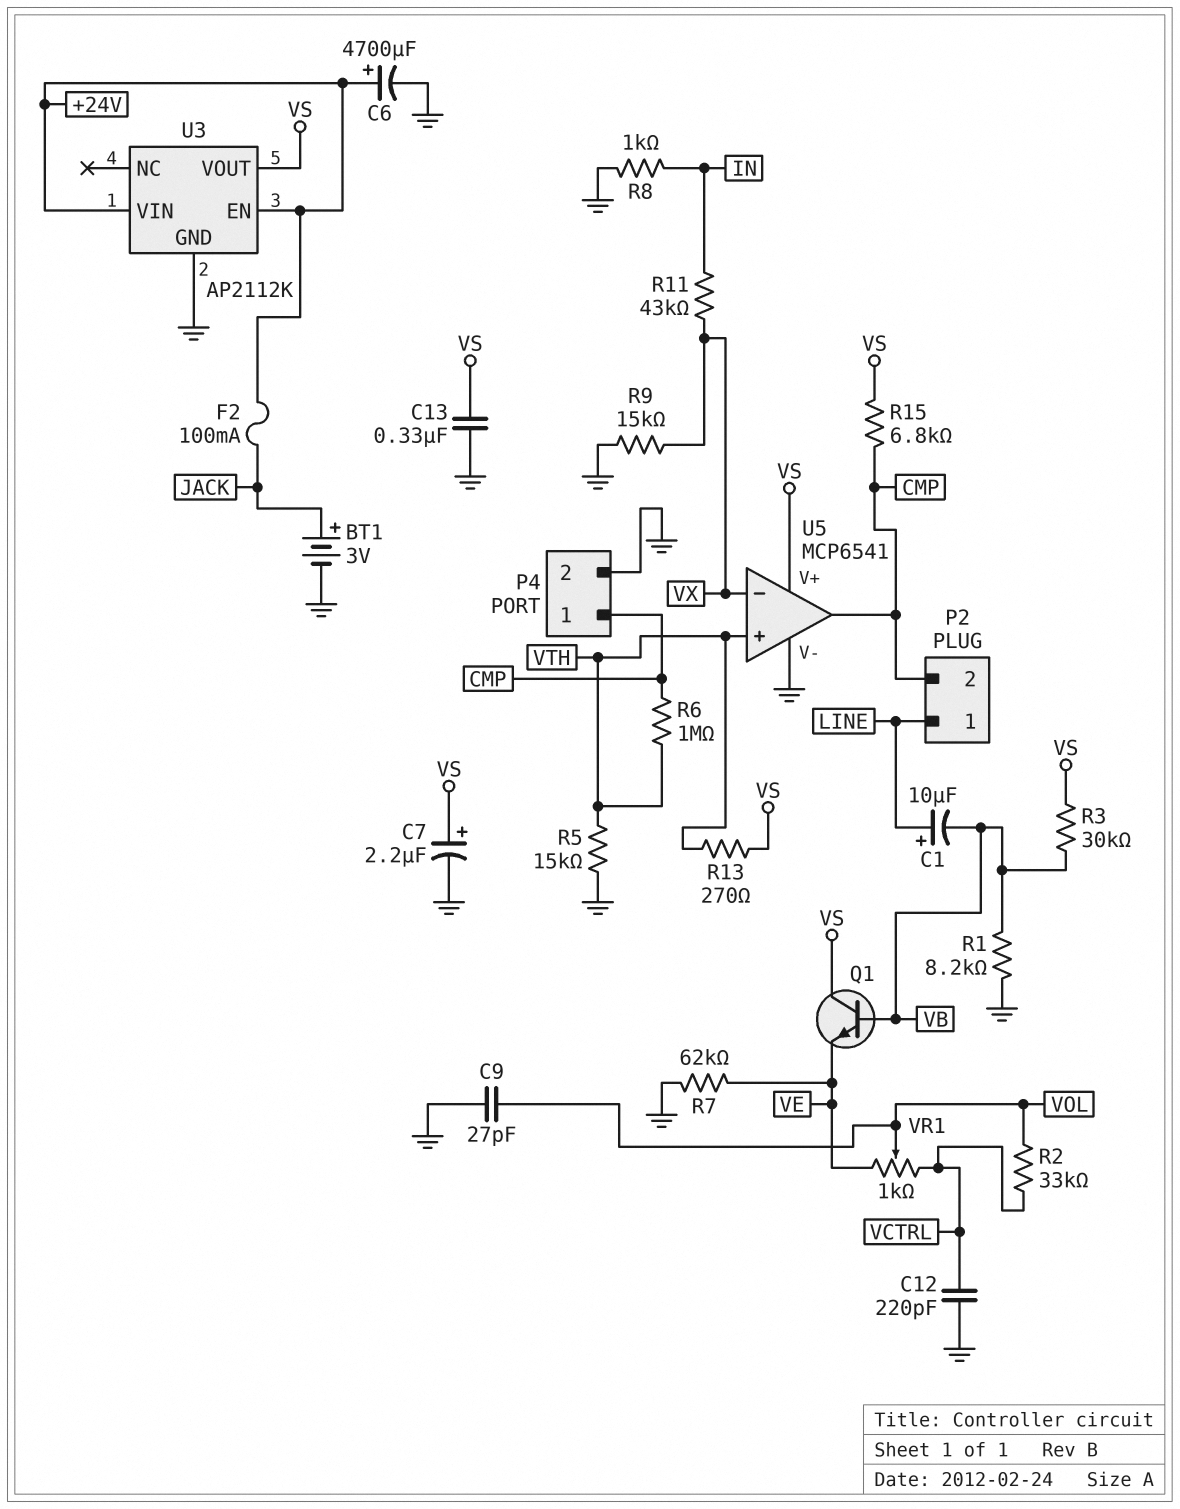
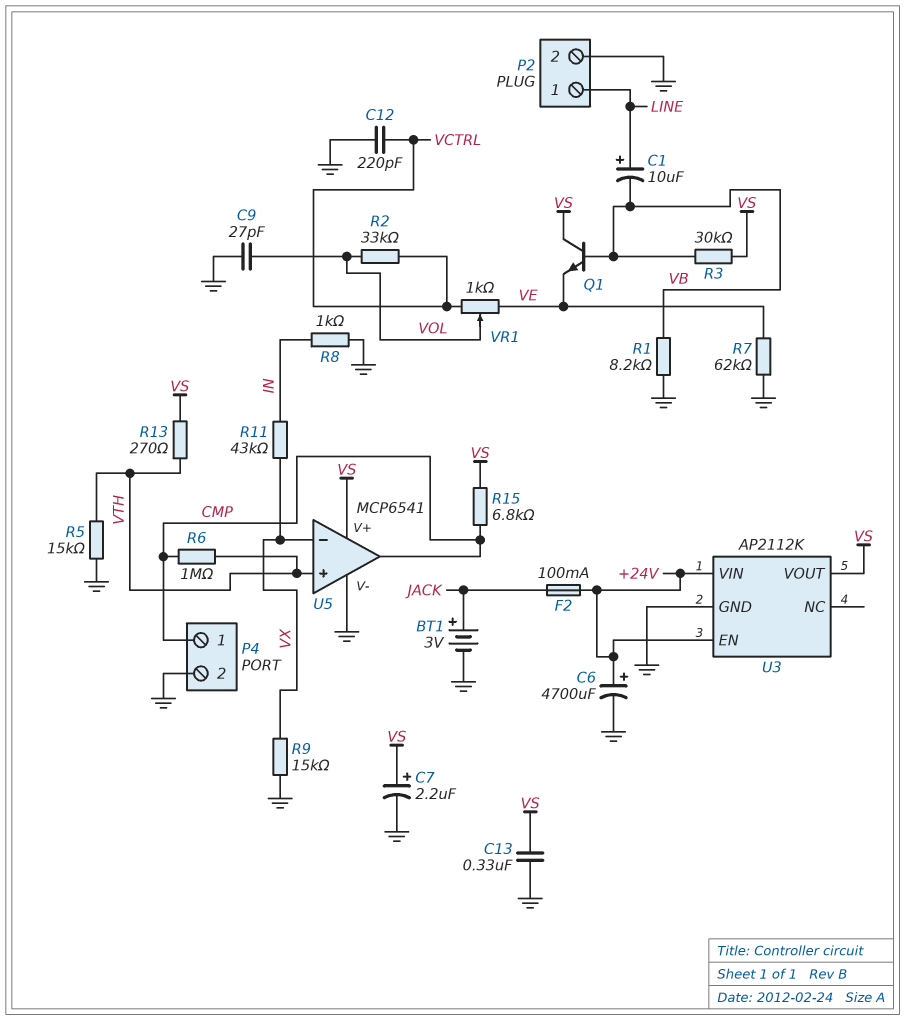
P2 pin 2: CMP -> GND

